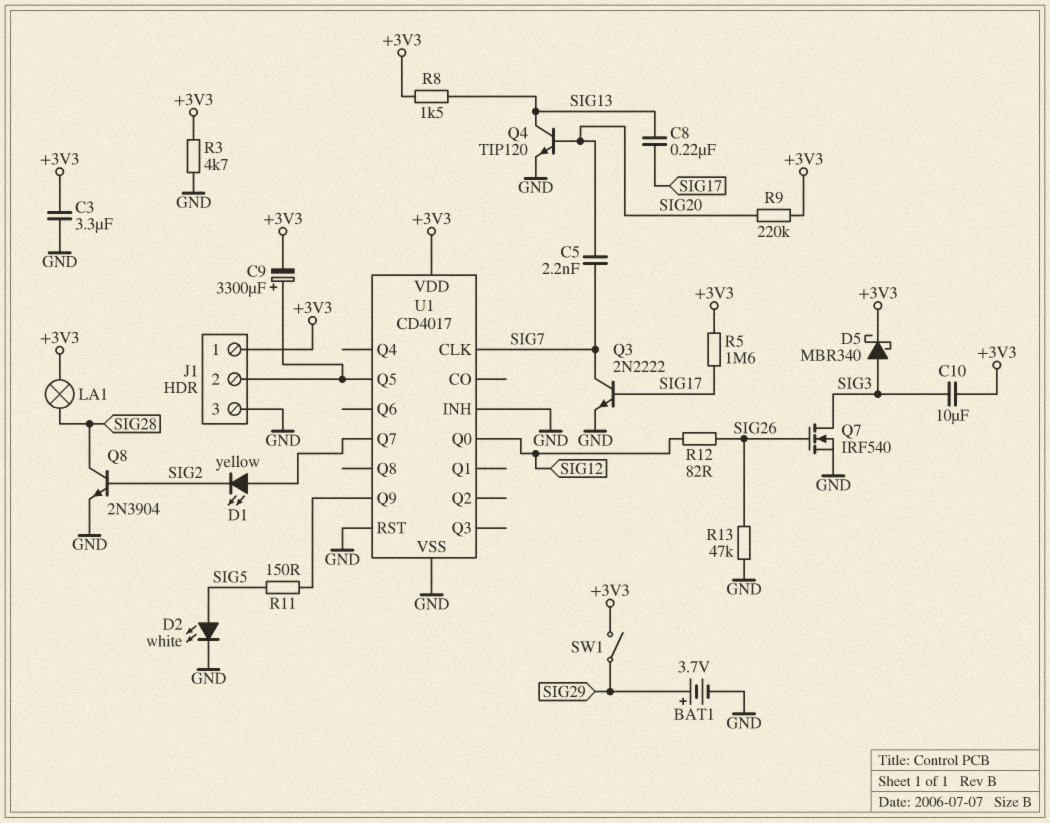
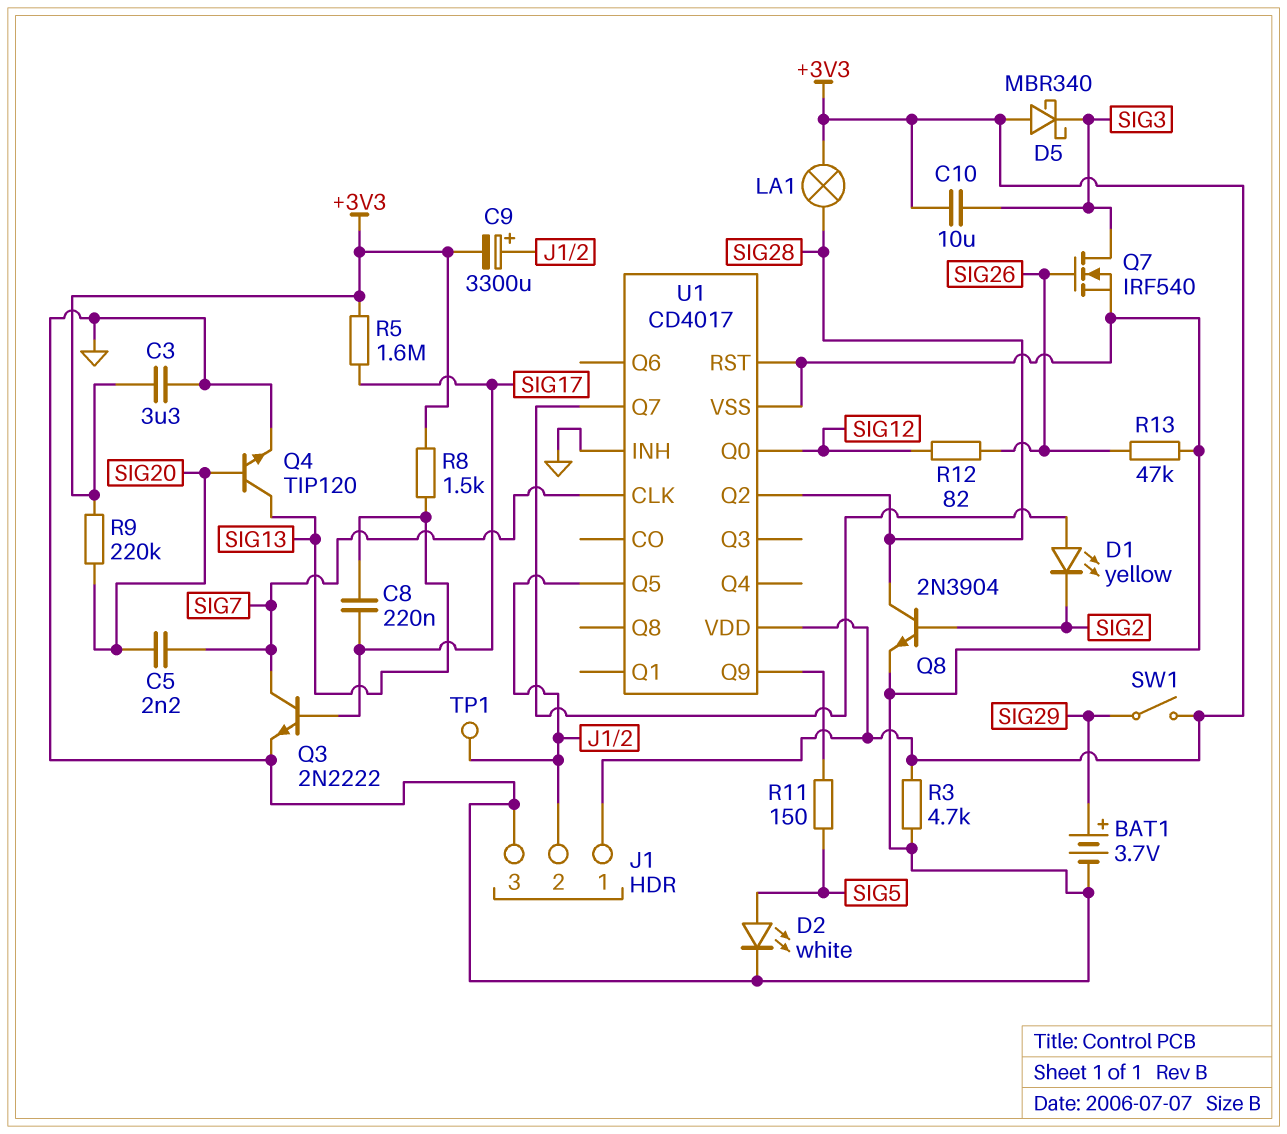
D5: schottky MBR340 (A SIG3, K +3V3) -> schottky MBR340 (A +3V3, K SIG3)
TP1: none -> test point (J1/2)
U1 pin Q2: none -> SIG28

